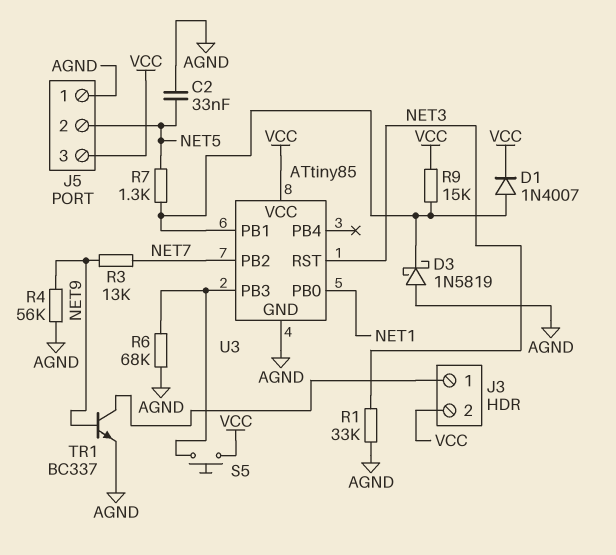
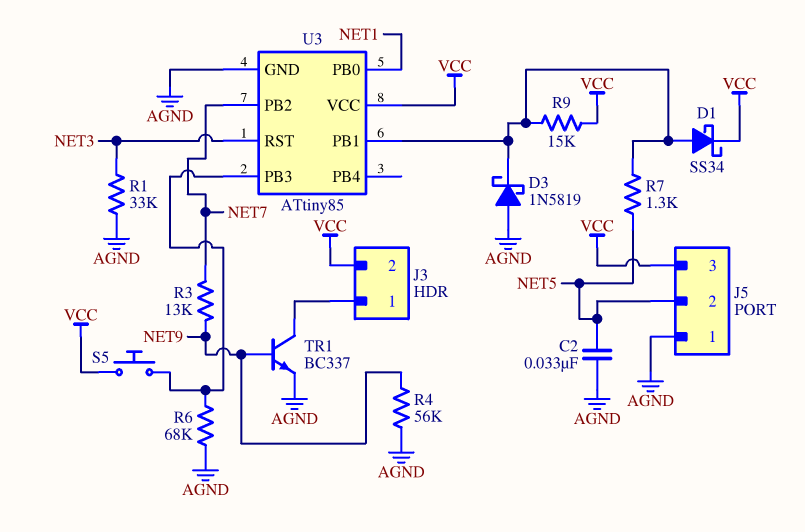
D1: diode 1N4007 (A U3/PB1, K VCC) -> schottky SS34 (A U3/PB1, K VCC)

